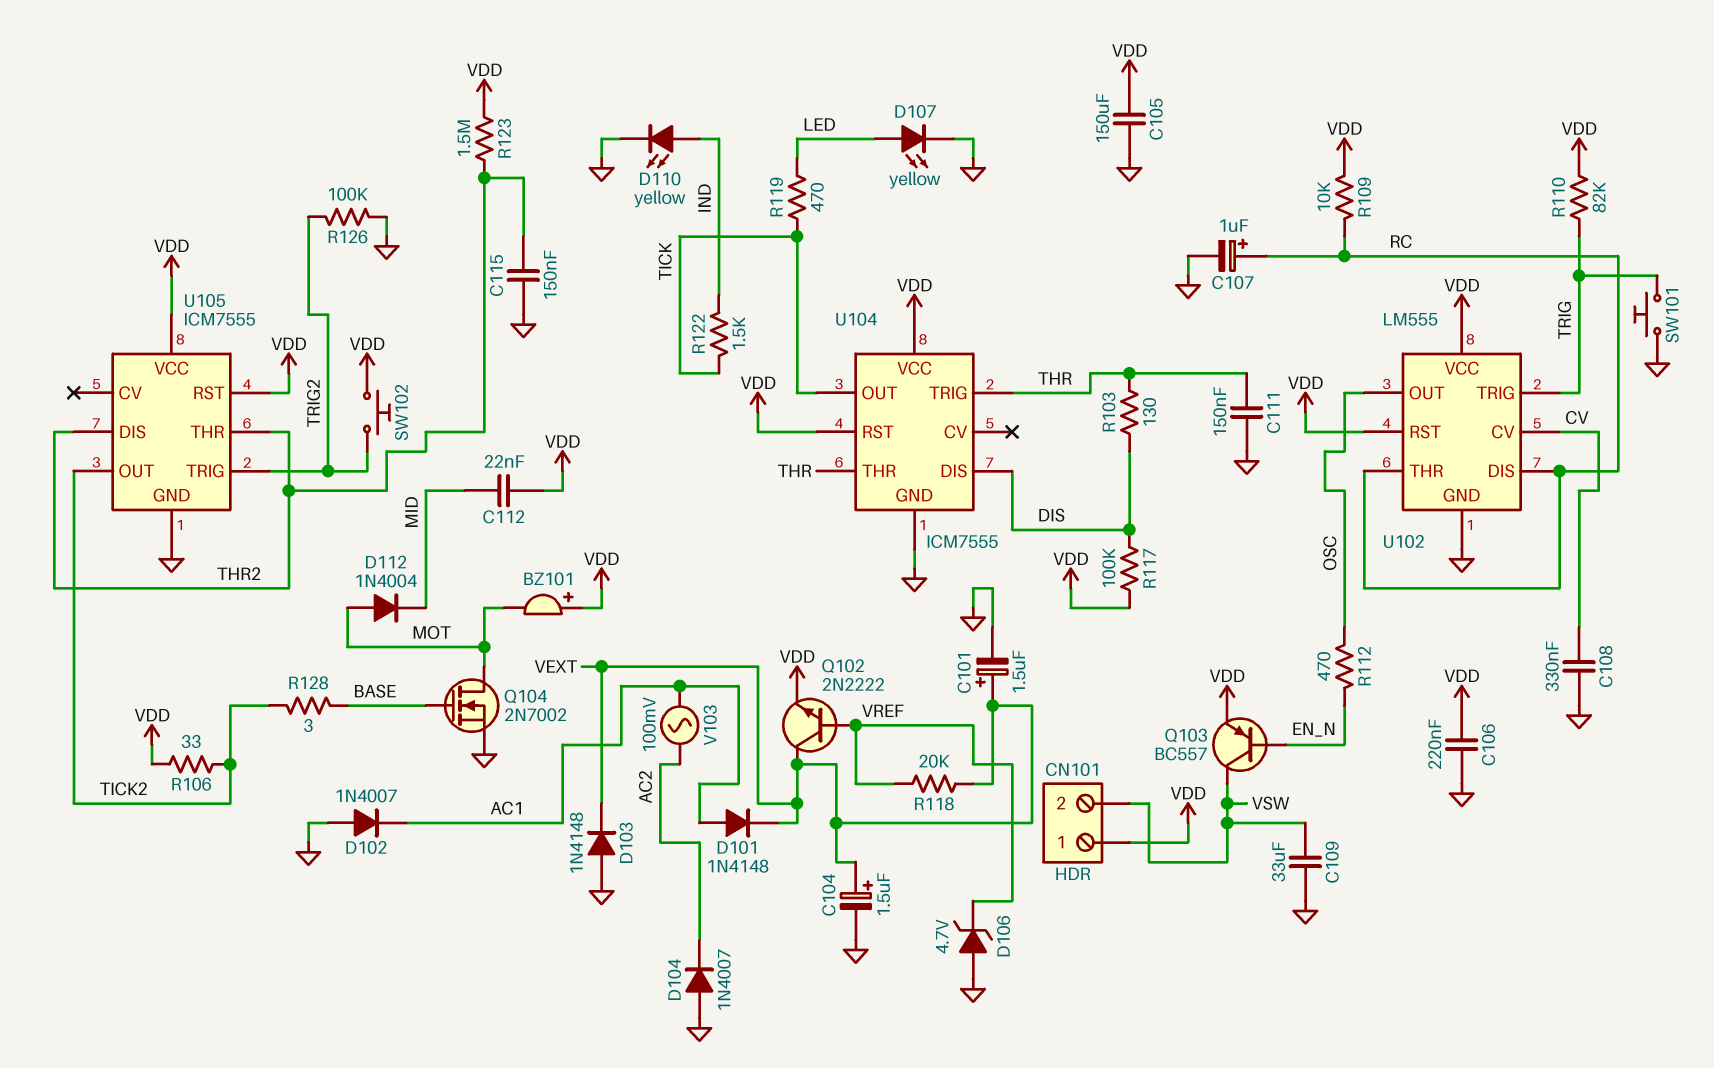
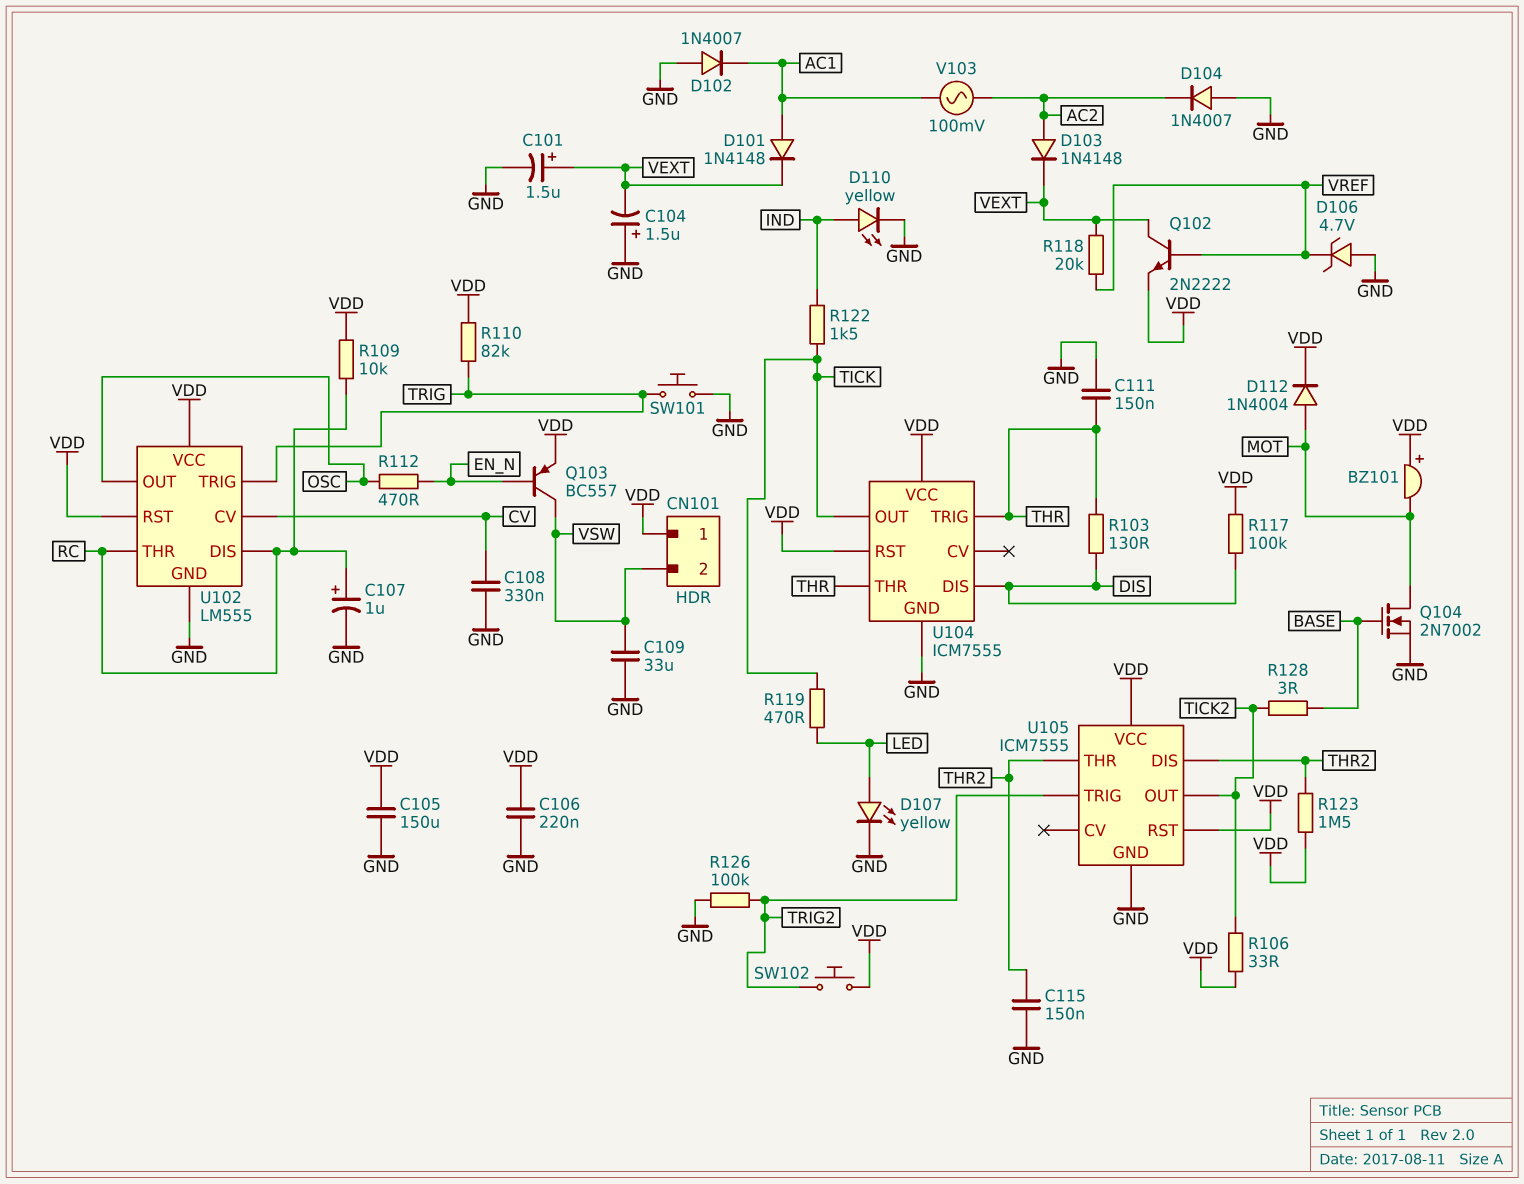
C104: 1.5uF (plus VEXT, minus GND) -> 1.5uF (plus GND, minus VEXT)
C112: 22nF (MID, VDD) -> none
D103: diode 1N4148 (A GND, K VEXT) -> diode 1N4148 (A AC2, K VEXT)
D112: diode 1N4004 (A MOT, K MID) -> diode 1N4004 (A MOT, K VDD)

